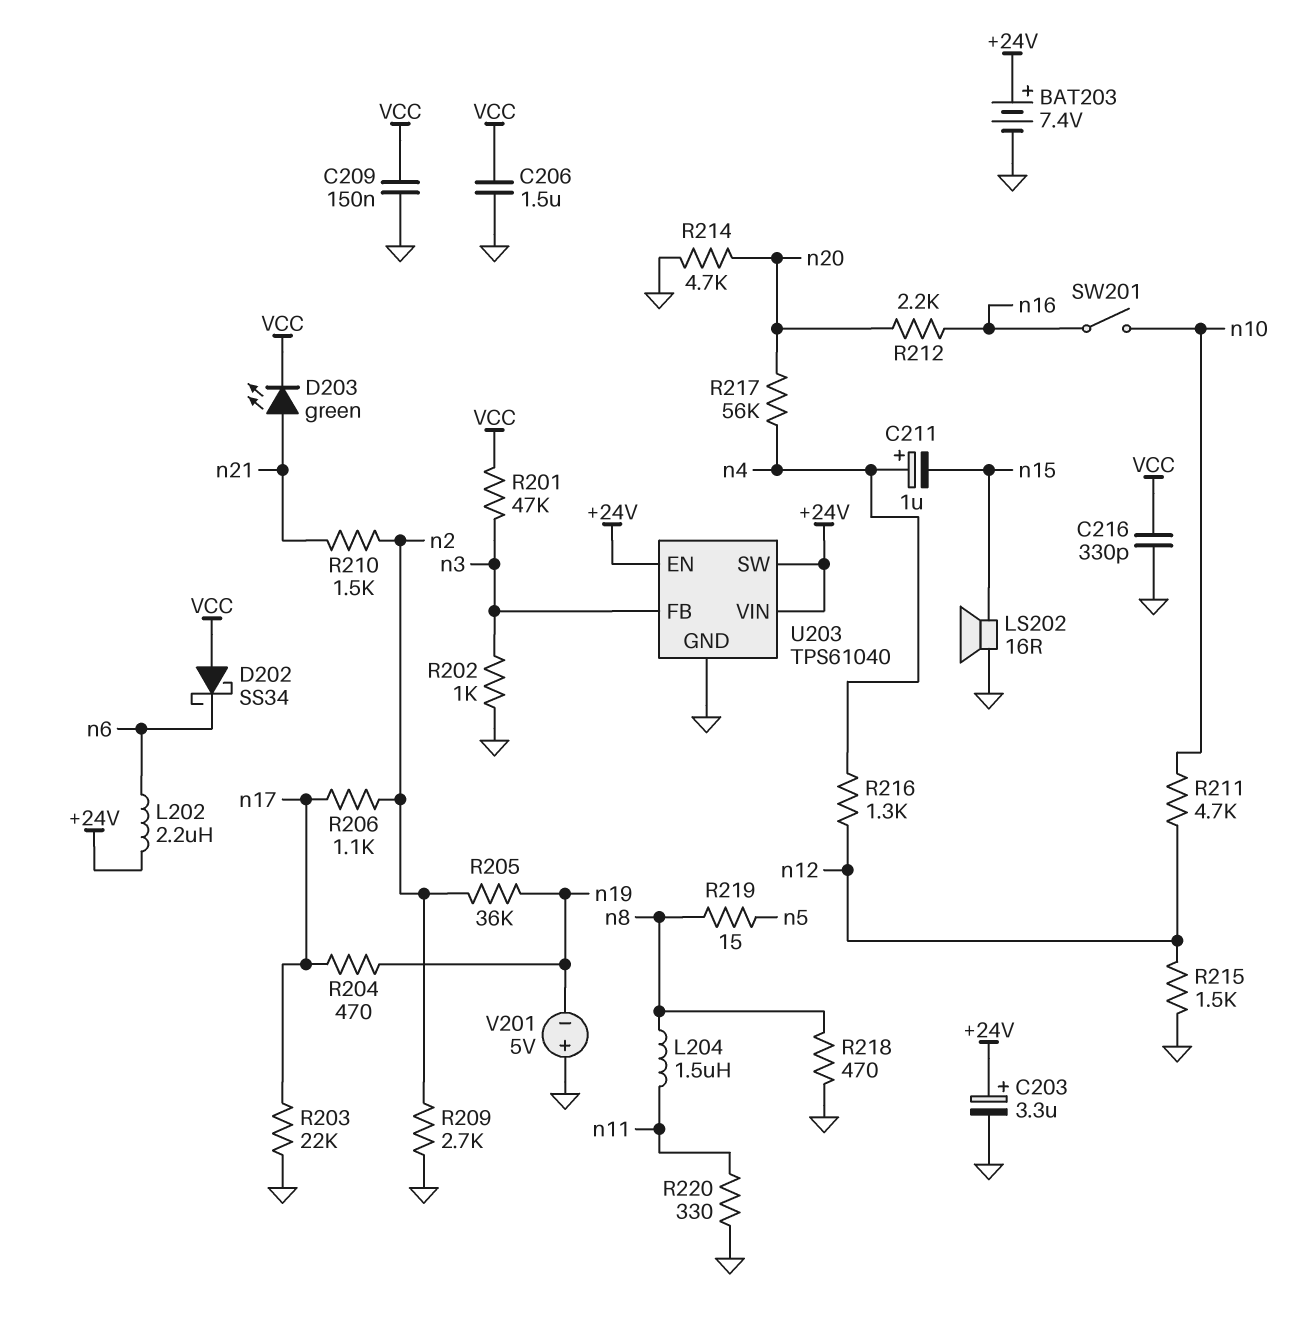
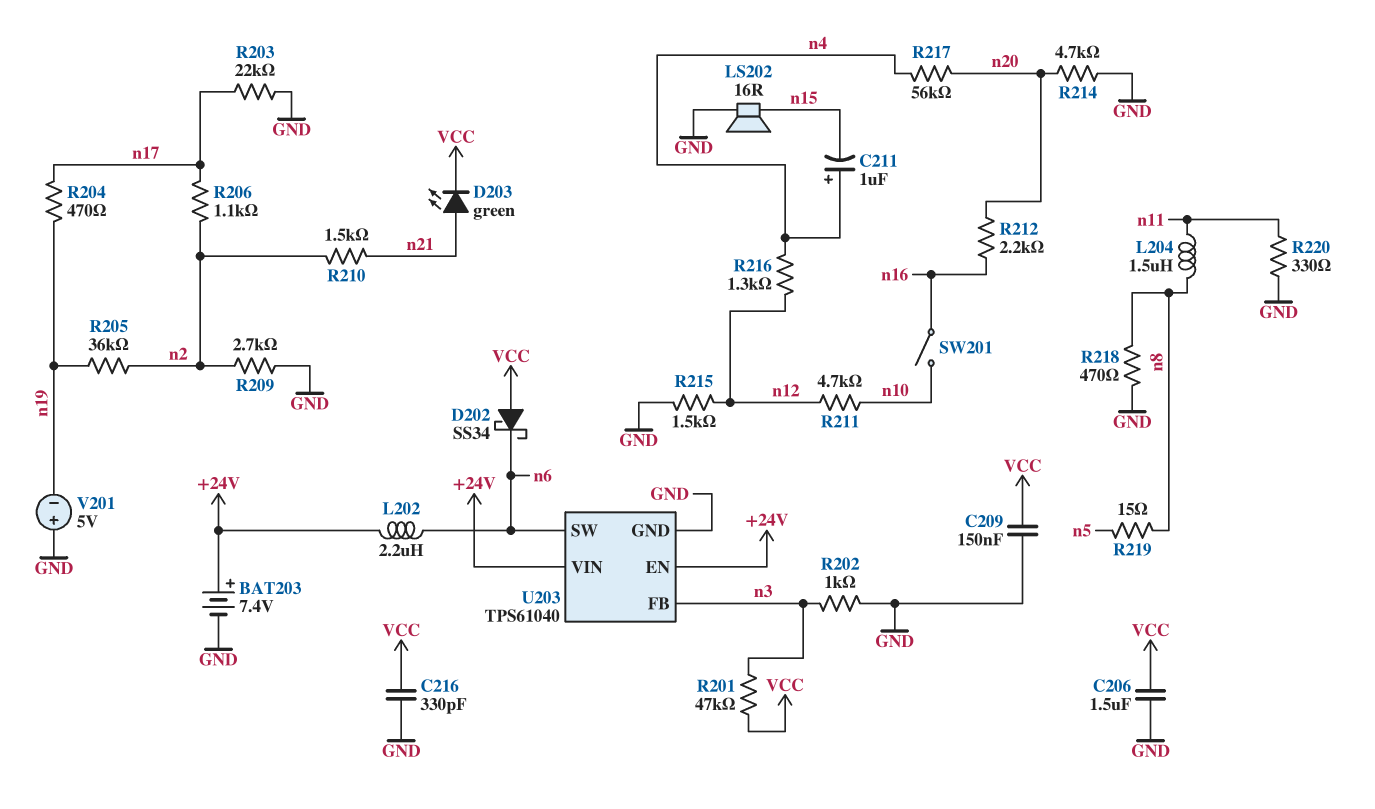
C203: 3.3uF (plus +24V, minus GND) -> none
U203 pin SW: +24V -> n6

